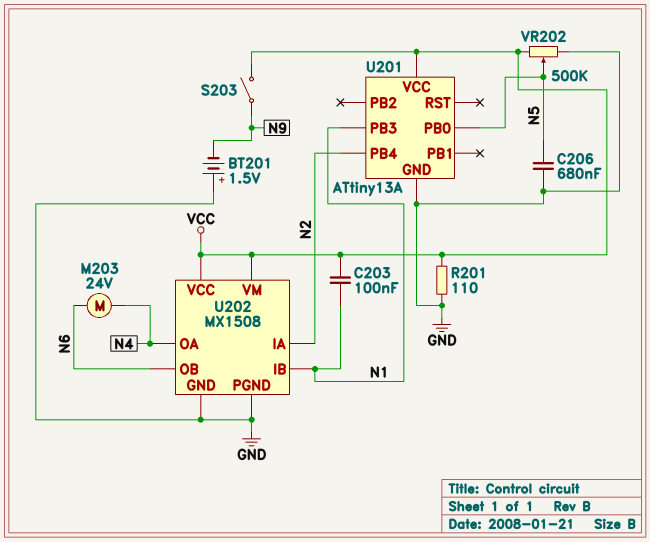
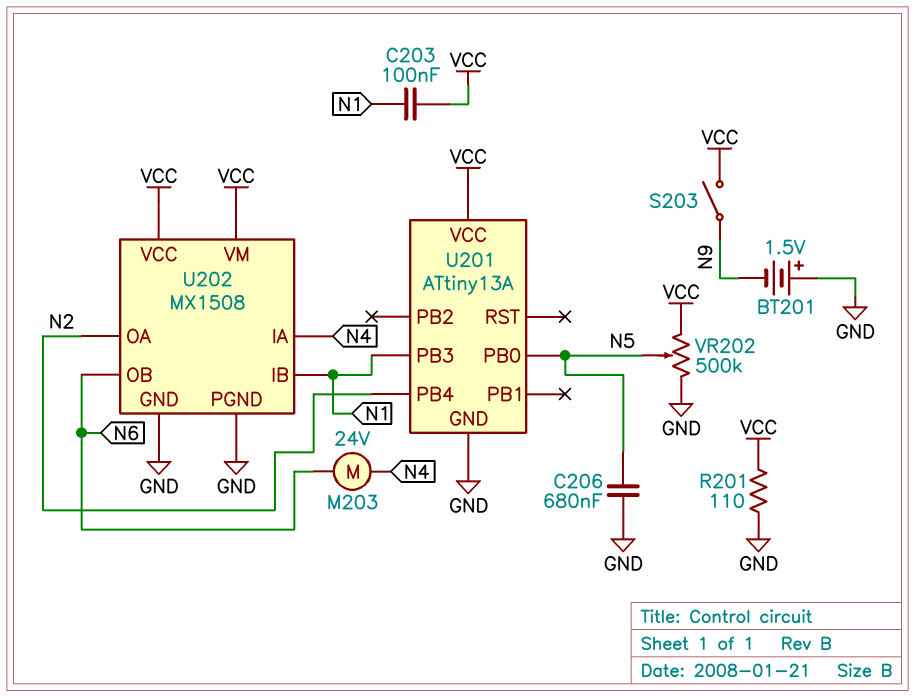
U202 pin IA: N2 -> N4
U202 pin OA: N4 -> N2

